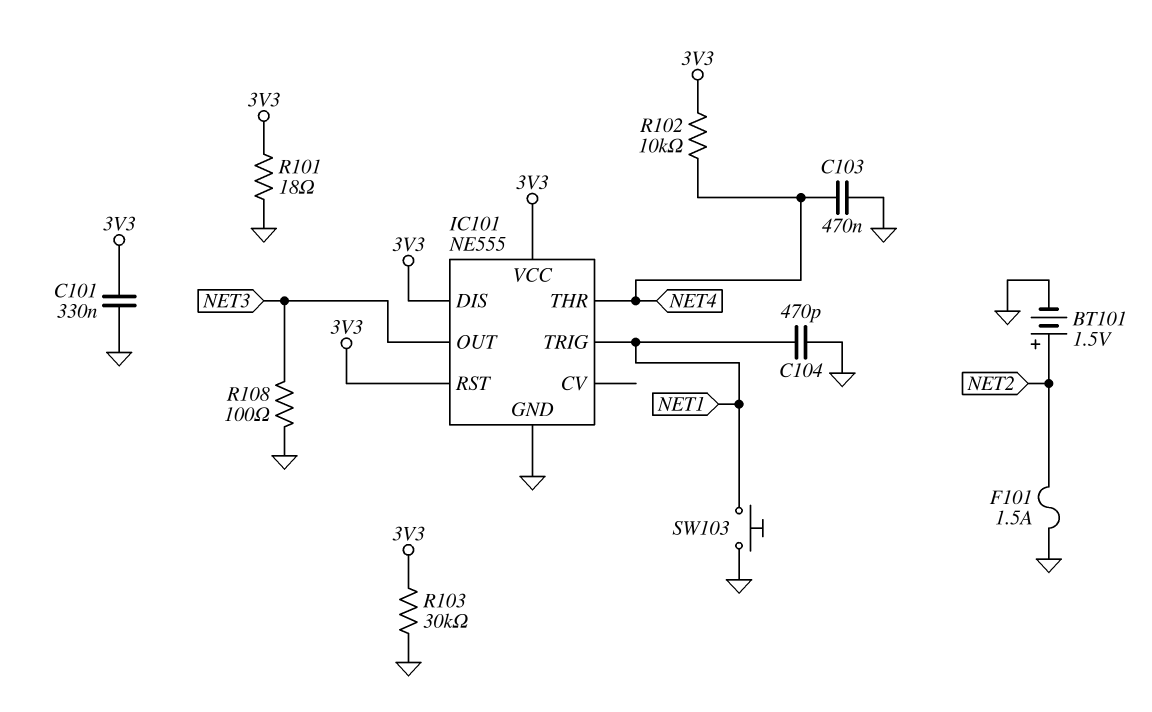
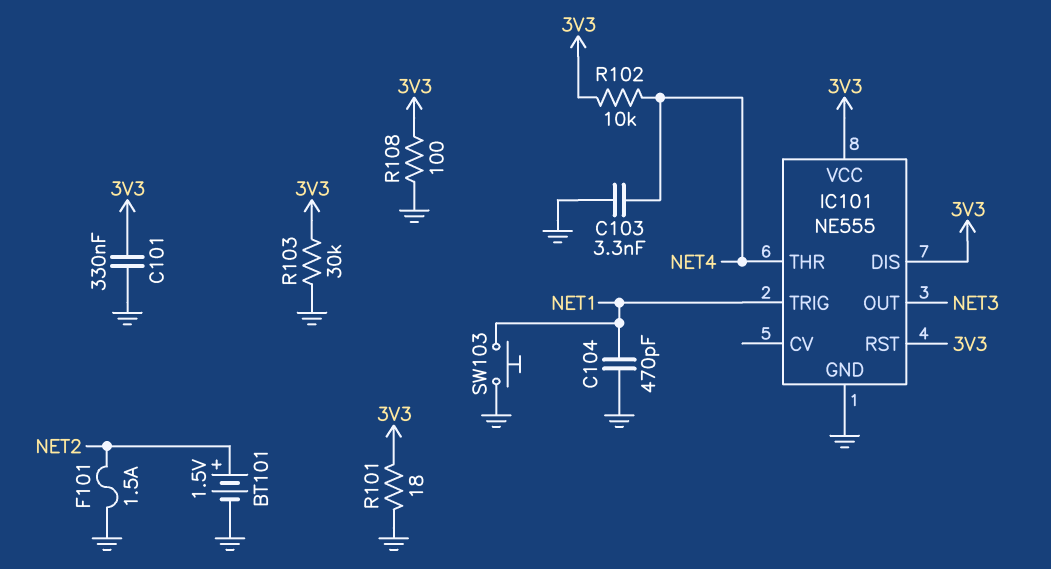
C103: 470nF (GND, NET4) -> 3.3nF (GND, NET4)
R108: 100 (GND, NET3) -> 100 (3V3, GND)

